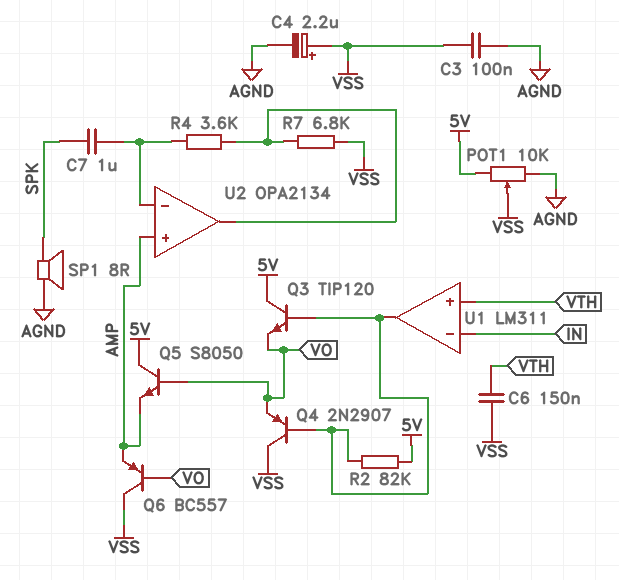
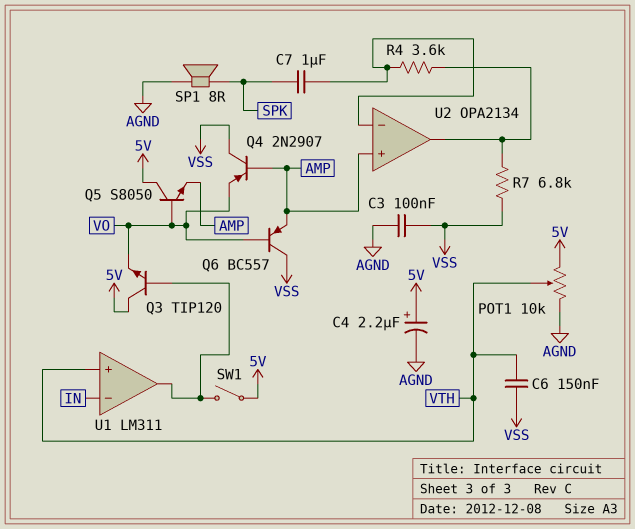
C4: 2.2uF (plus VSS, minus AGND) -> 2.2uF (plus 5V, minus AGND)
POT1: 10k (5V, AGND, wiper VSS) -> 10k (5V, AGND, wiper VTH)
Q4: PNP 2N2907 (B U1/out, C VSS, E VO) -> PNP 2N2907 (B AMP, C VSS, E VO)
R2: 82k (5V, U1/out) -> none
SW1: none -> switch (5V, U1/out)

